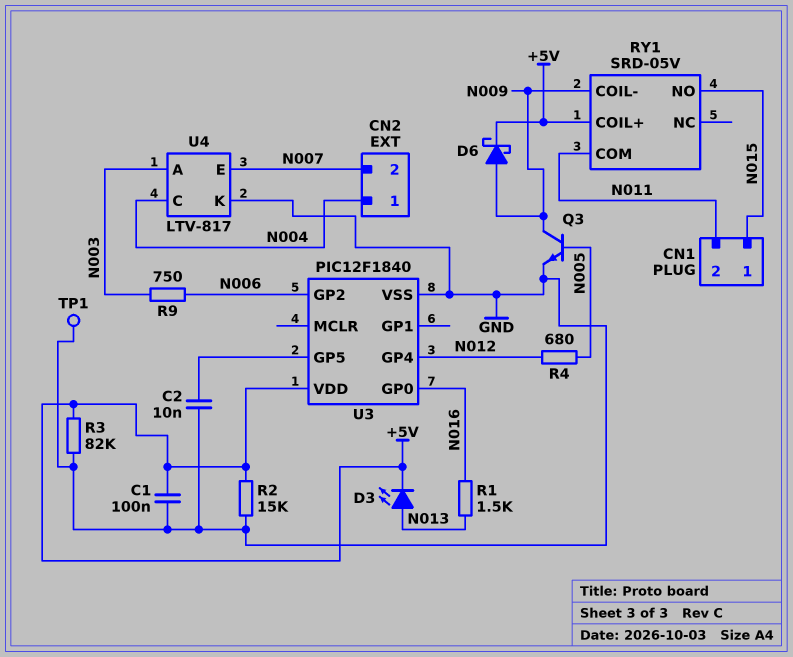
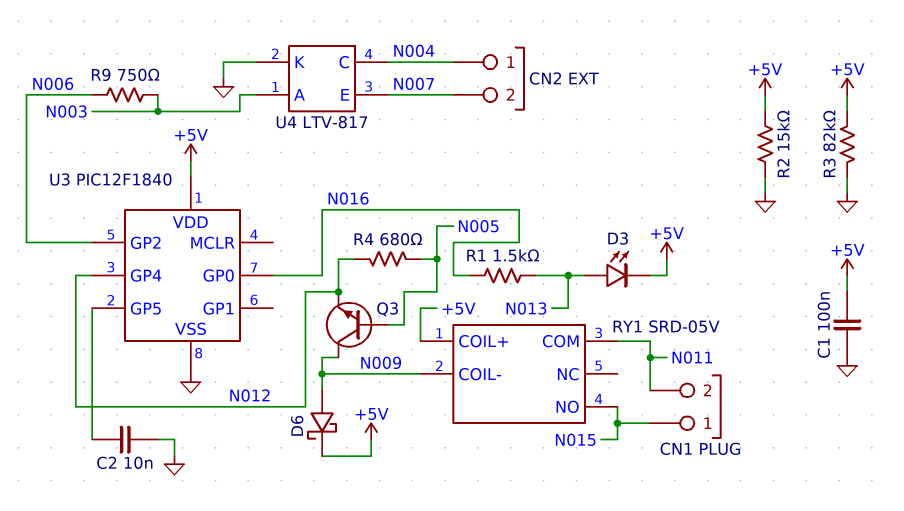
Q3: NPN (B N005, C N009, E GND) -> NPN (B N005, C N009, E N012)
TP1: test point (GND) -> none

